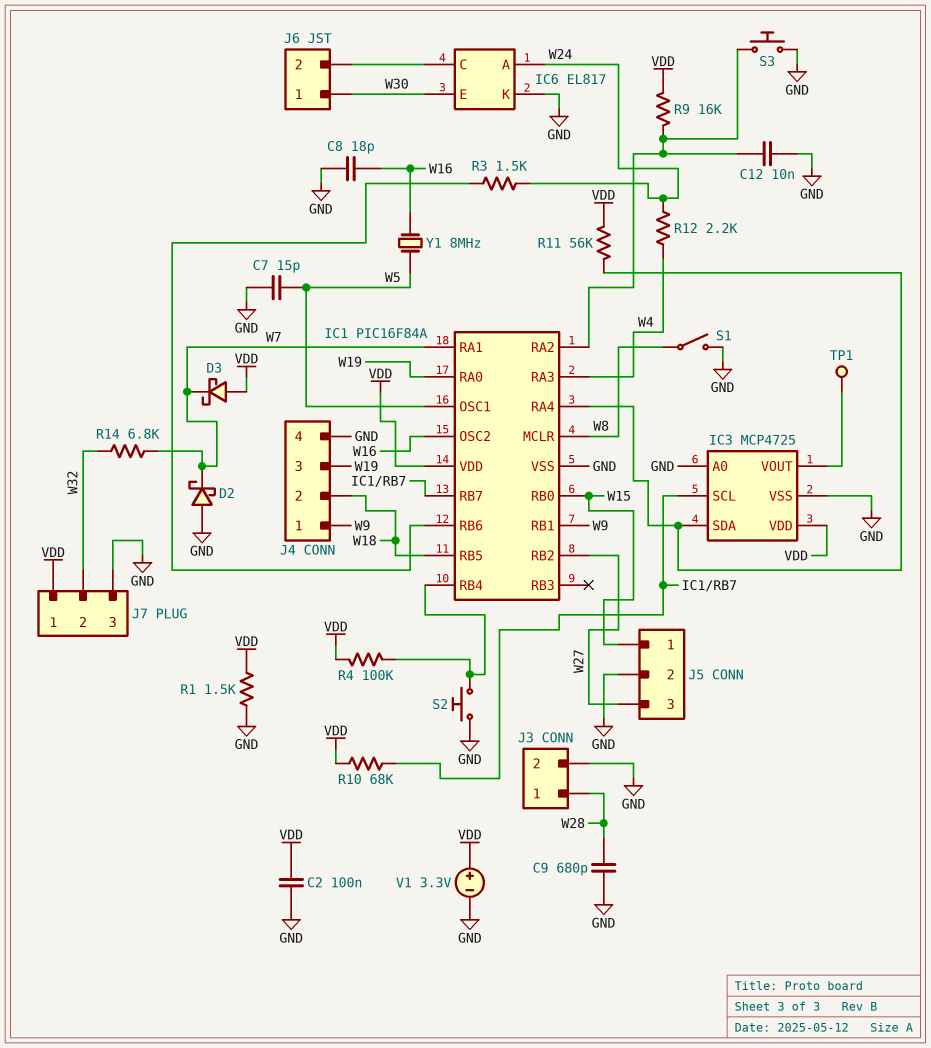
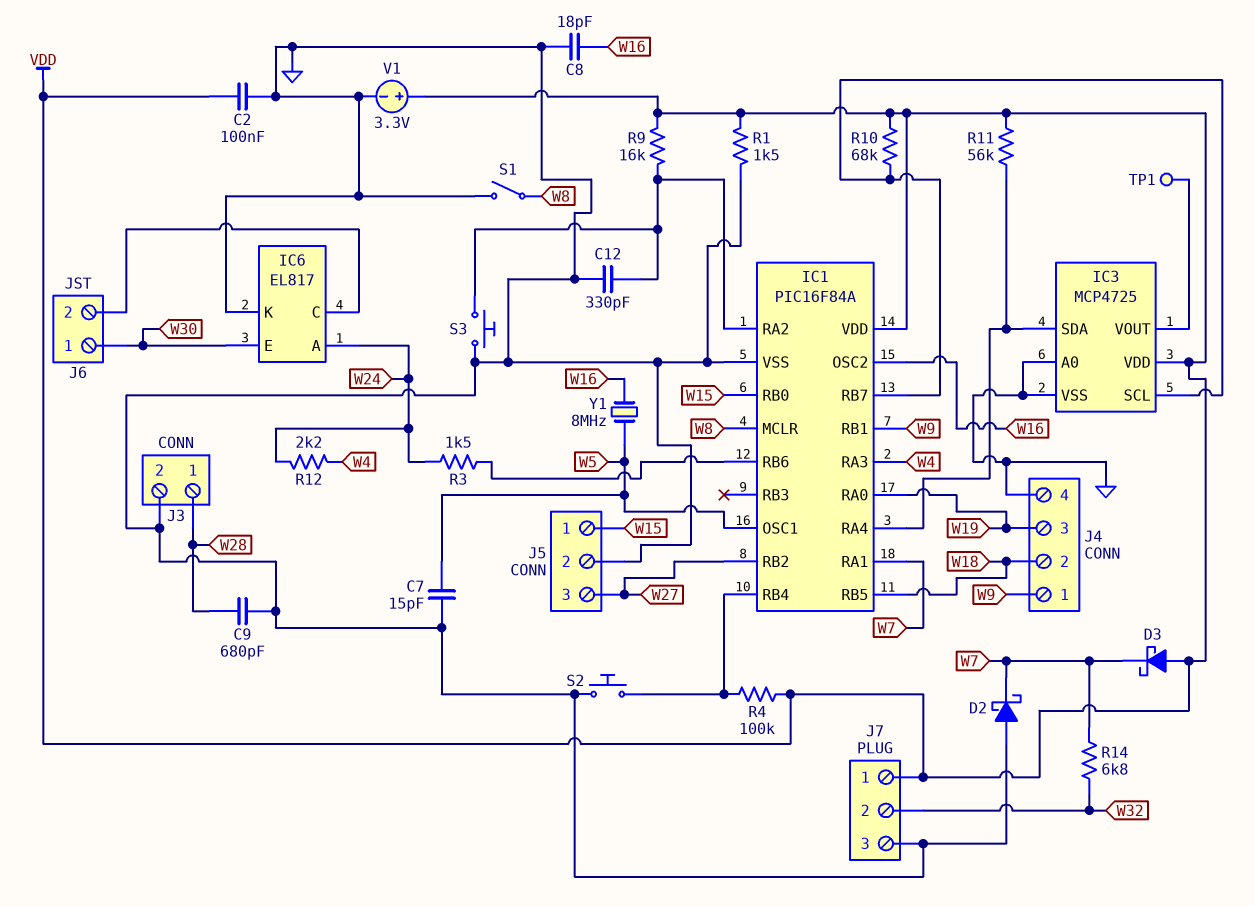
C12: 10nF (GND, IC1/RA2) -> 330pF (GND, IC1/RA2)

